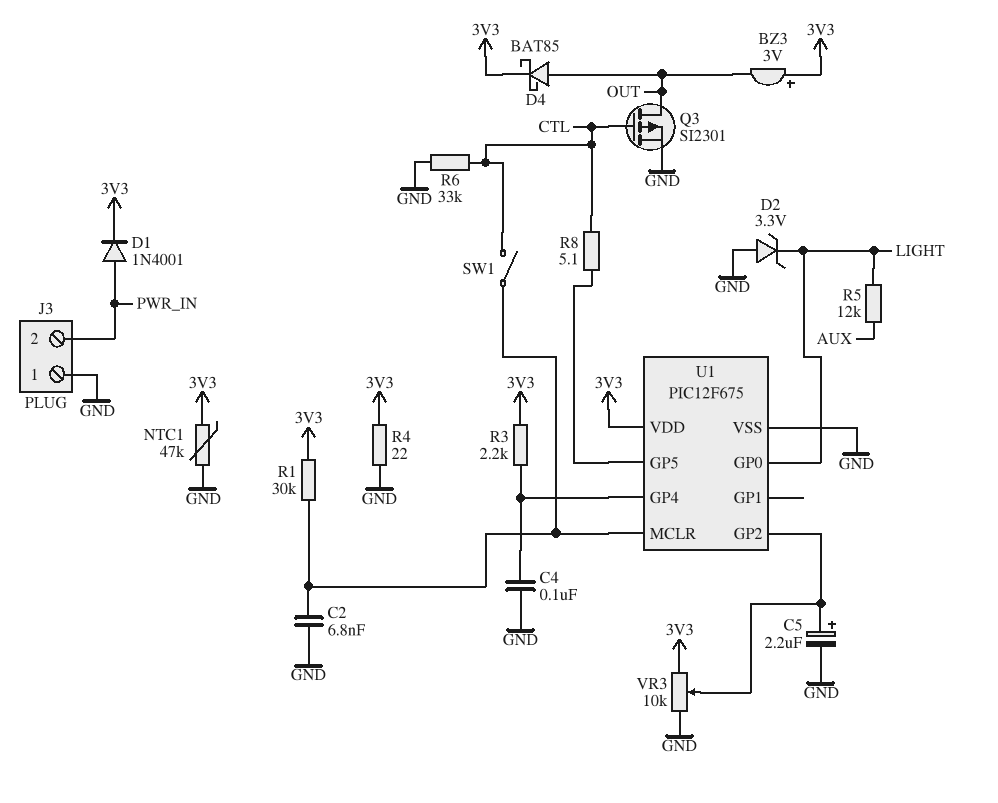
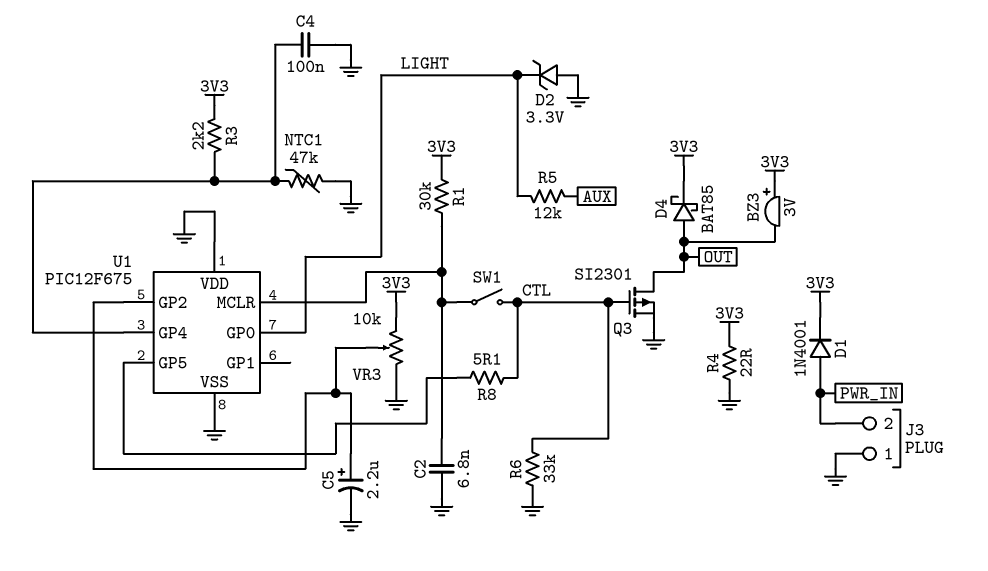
NTC1: 47k (3V3, GND) -> 47k (GND, U1/GP4)
U1 pin VDD: 3V3 -> GND

